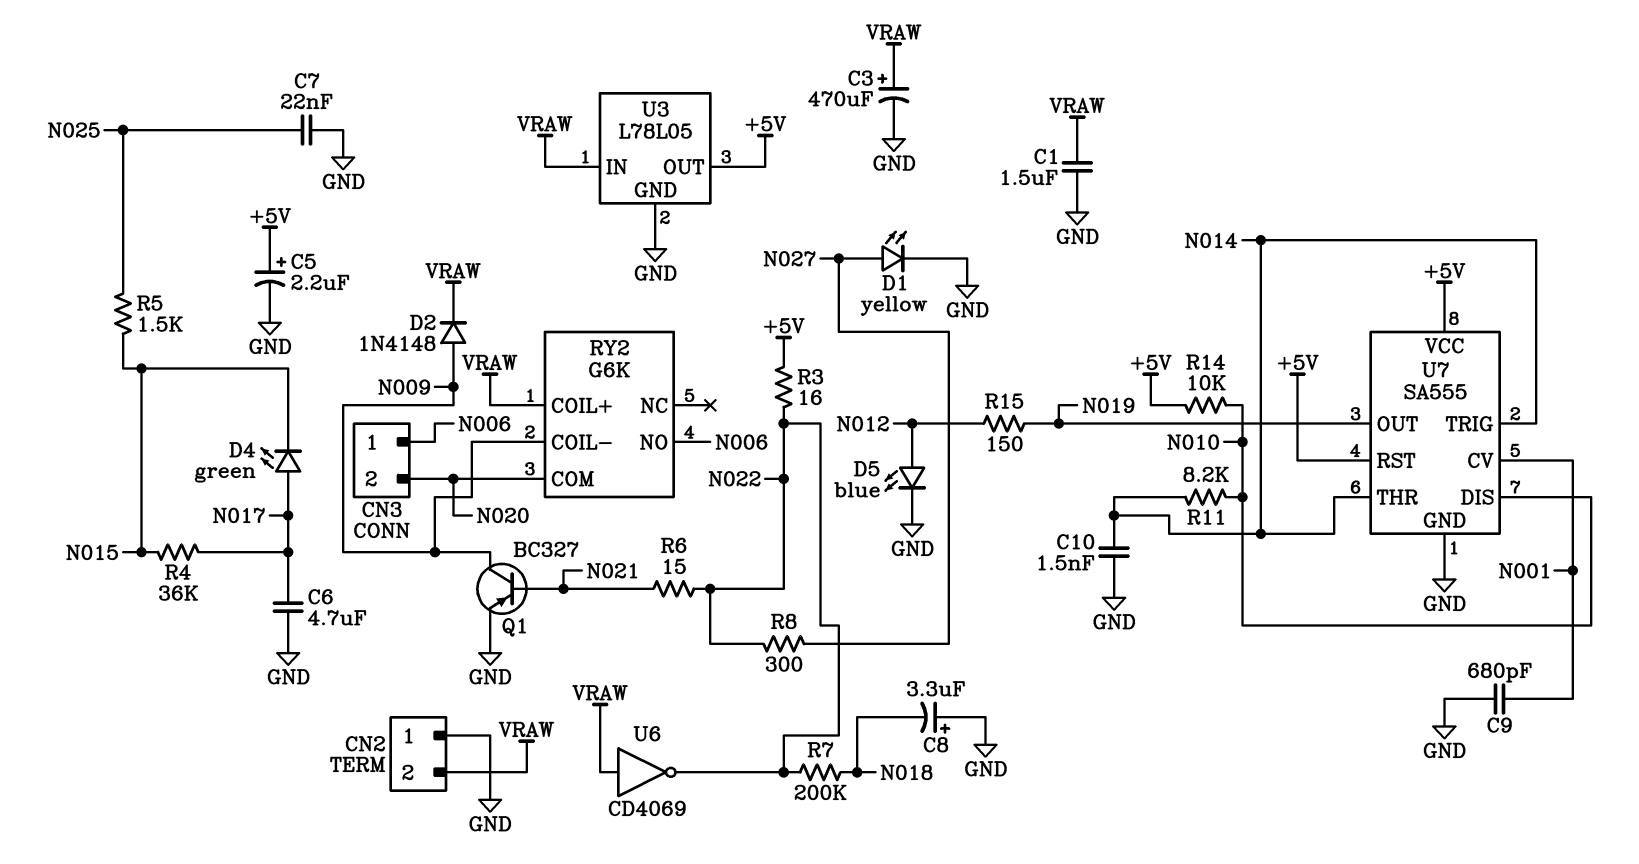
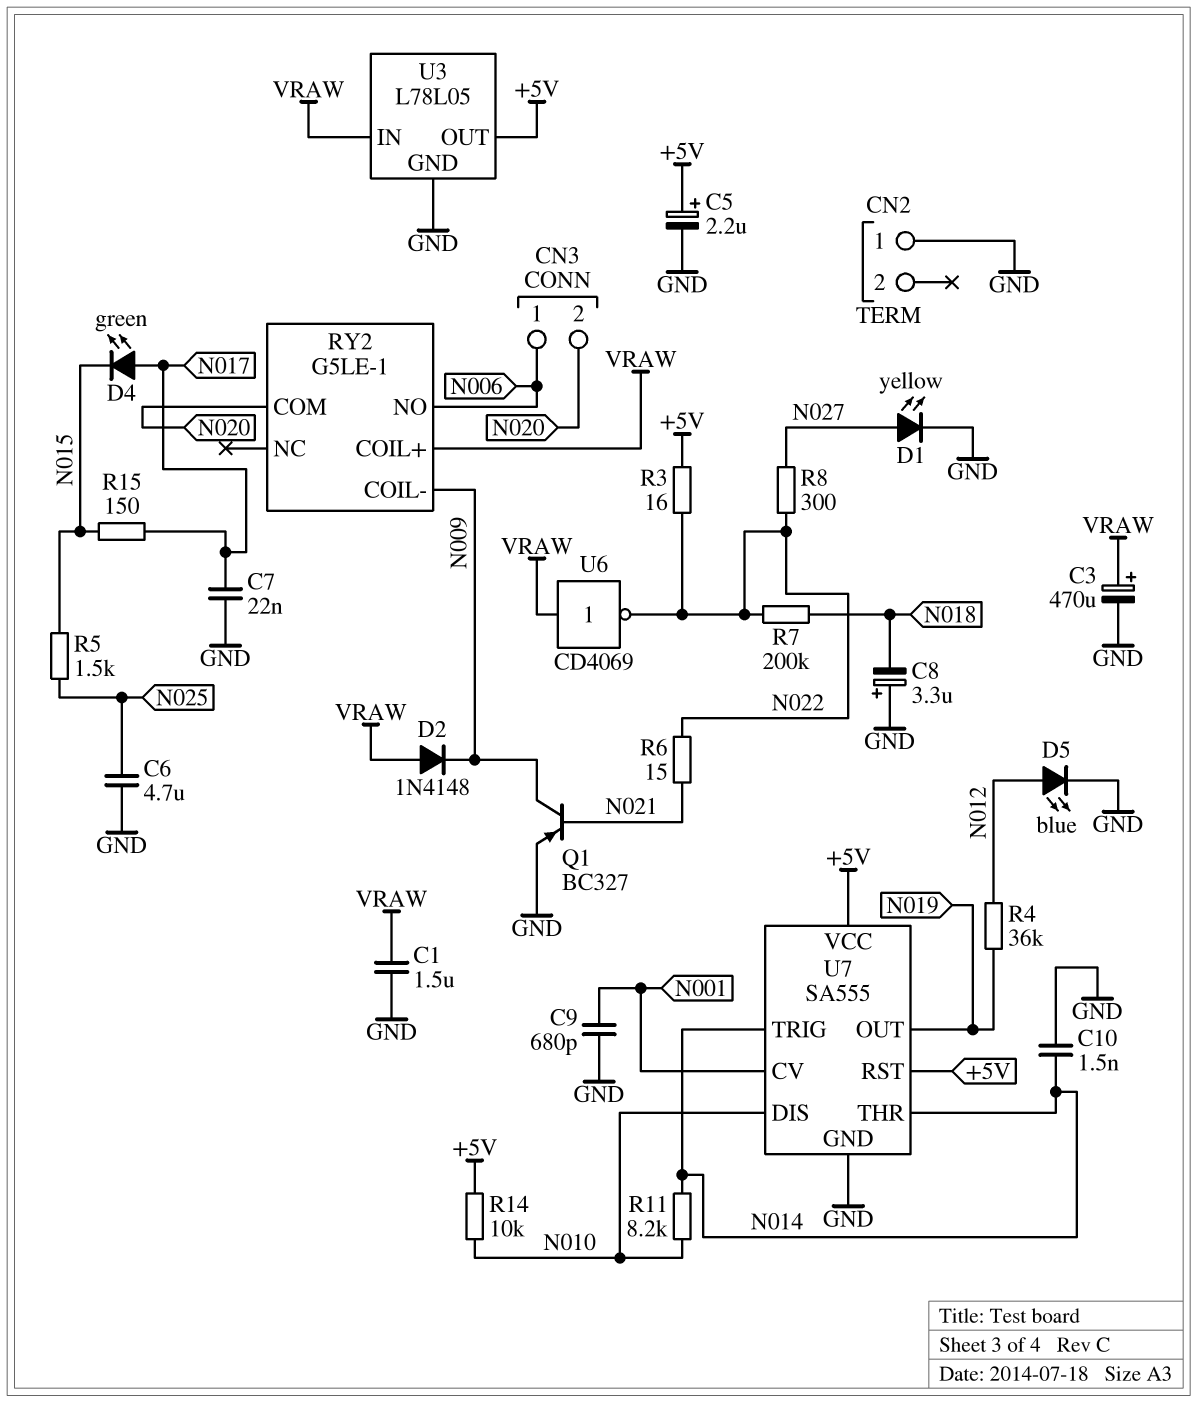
C6: 4.7uF (GND, N017) -> 4.7uF (GND, N025)
C7: 22nF (GND, N025) -> 22nF (GND, N017)
CN2 pin 2: VRAW -> none
D2: diode 1N4148 (A N009, K VRAW) -> diode 1N4148 (A VRAW, K N009)
R4: 36k (N015, N017) -> 36k (N012, N019)
R15: 150 (N012, N019) -> 150 (N015, N017)
RY2: G6K -> G5LE-1

